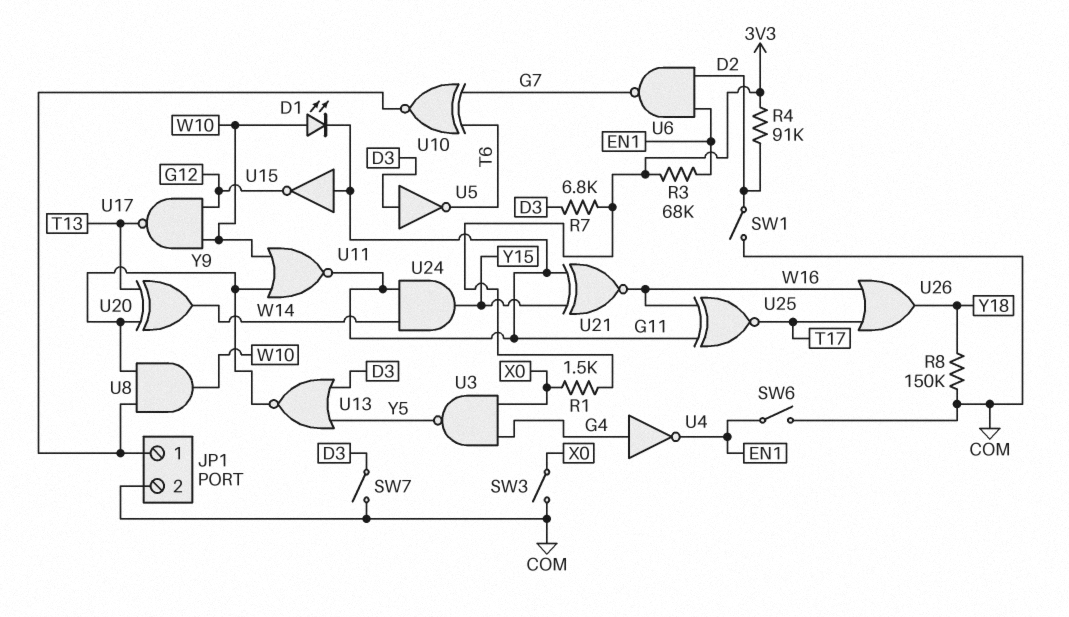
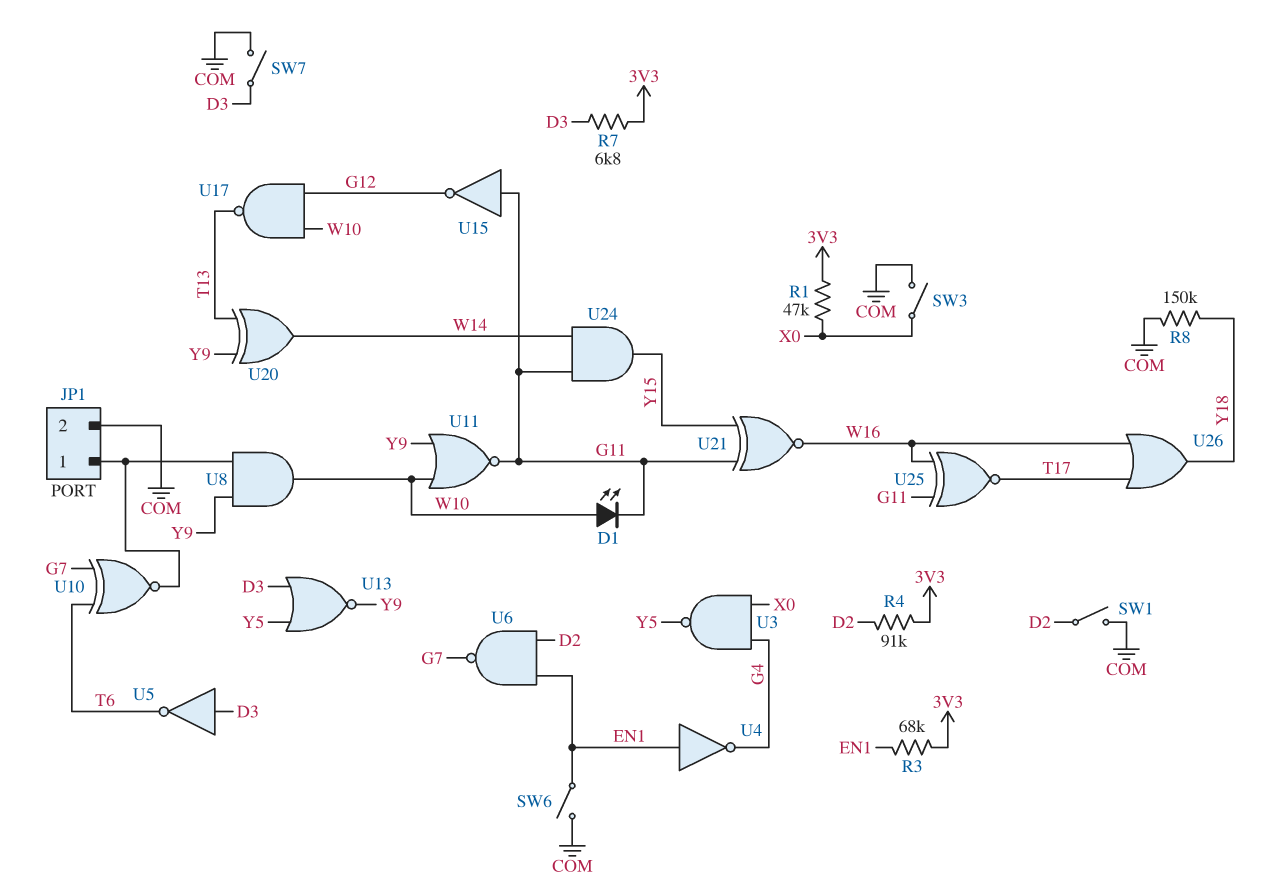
R1: 1.5k (3V3, X0) -> 47k (3V3, X0)
U4: NOT (in G4, out EN1) -> NOT (in EN1, out G4)

